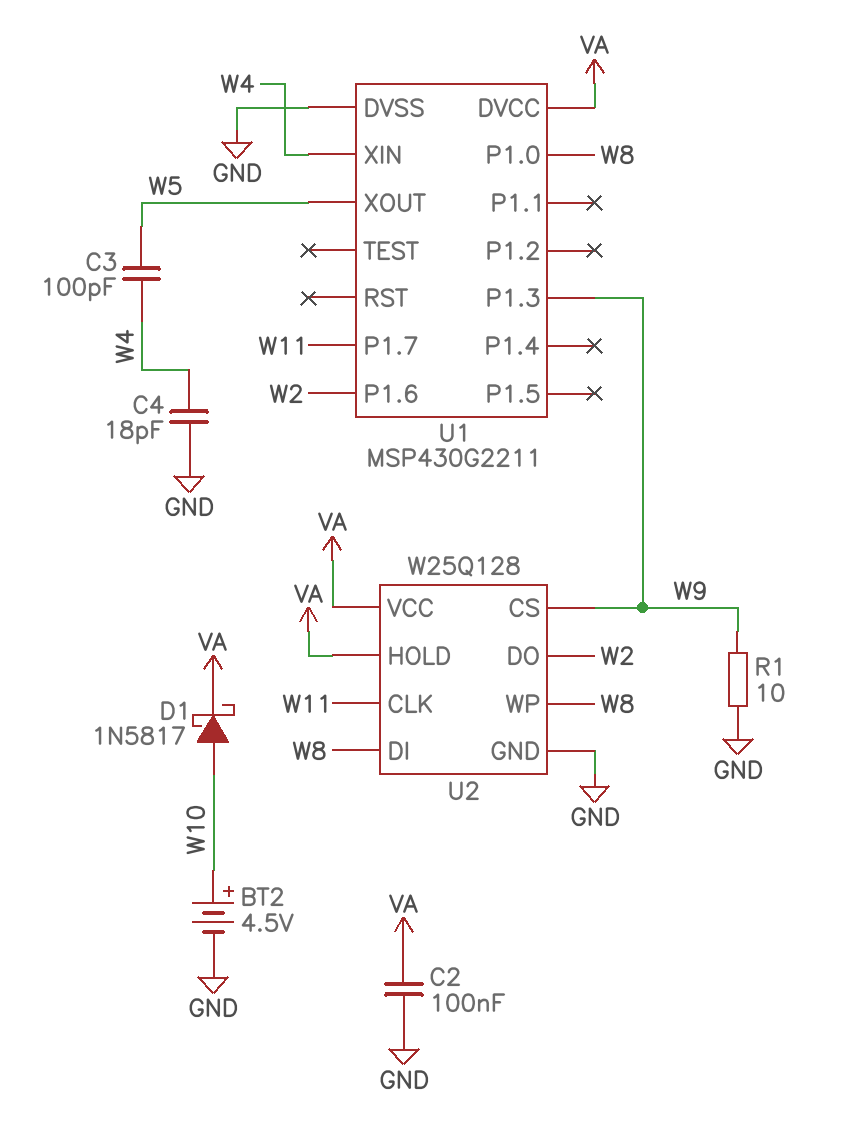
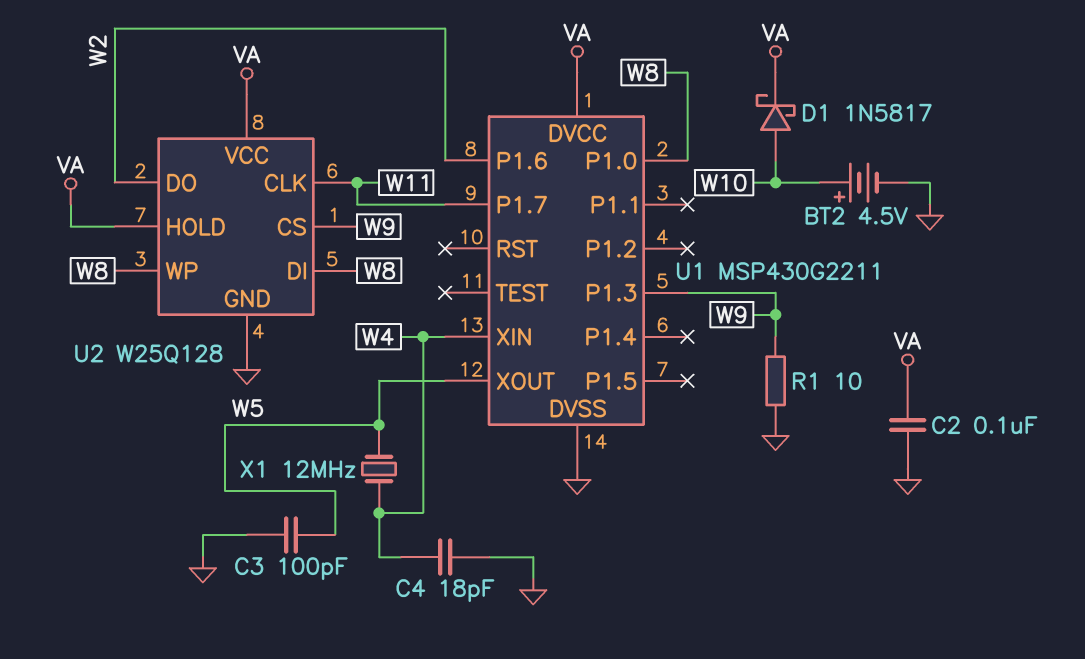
C3: 100pF (W4, W5) -> 100pF (GND, W5)
X1: none -> 12MHz (W4, W5)

